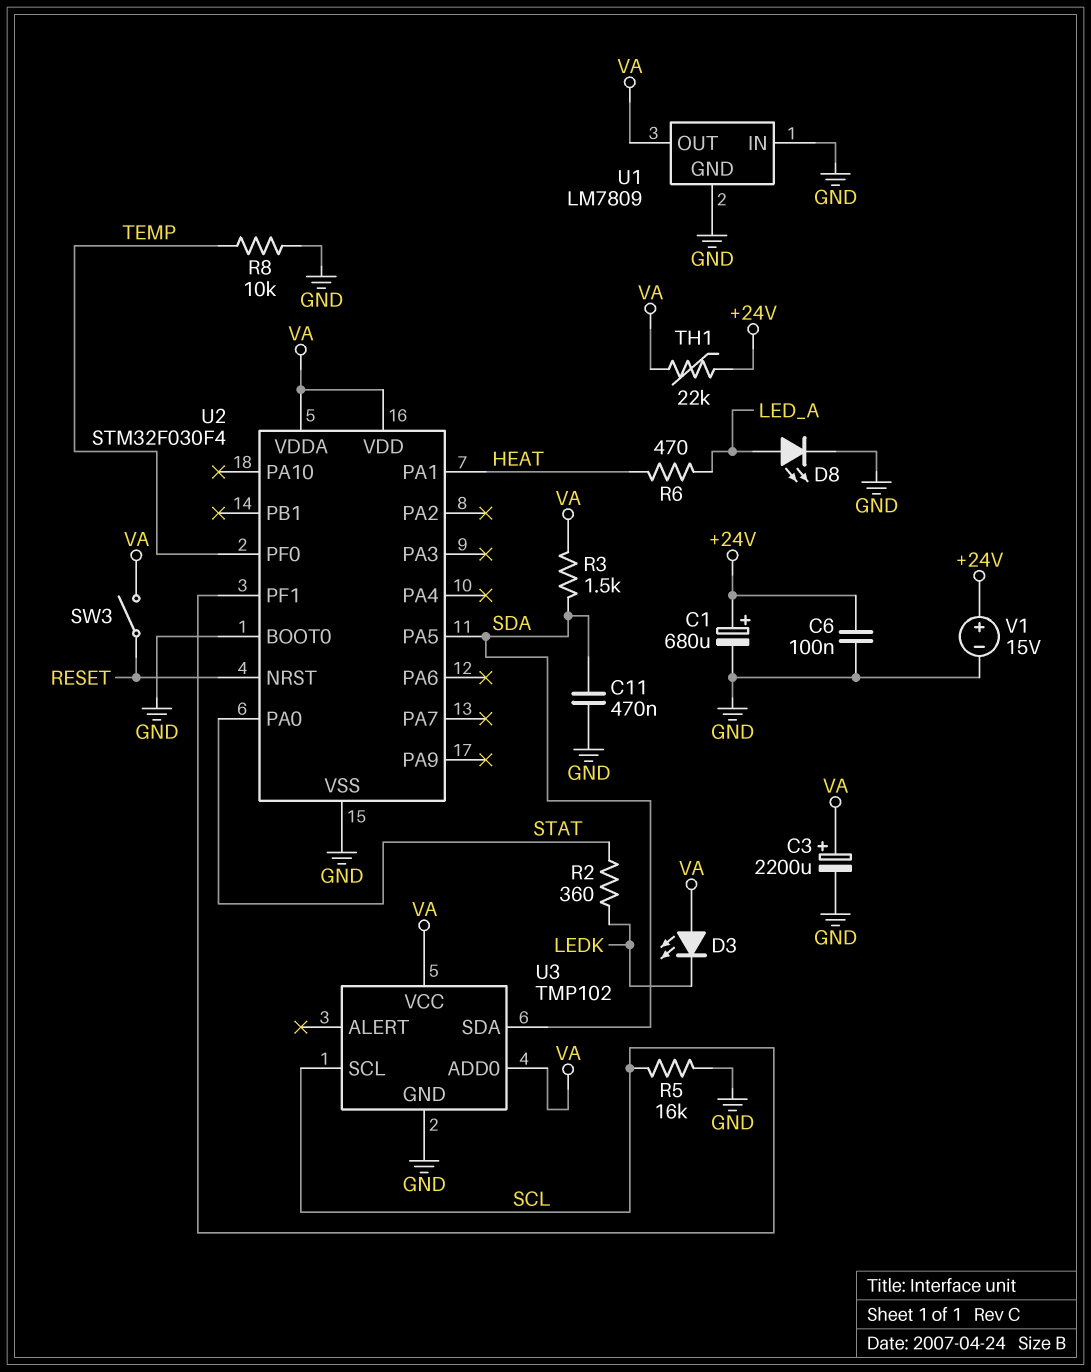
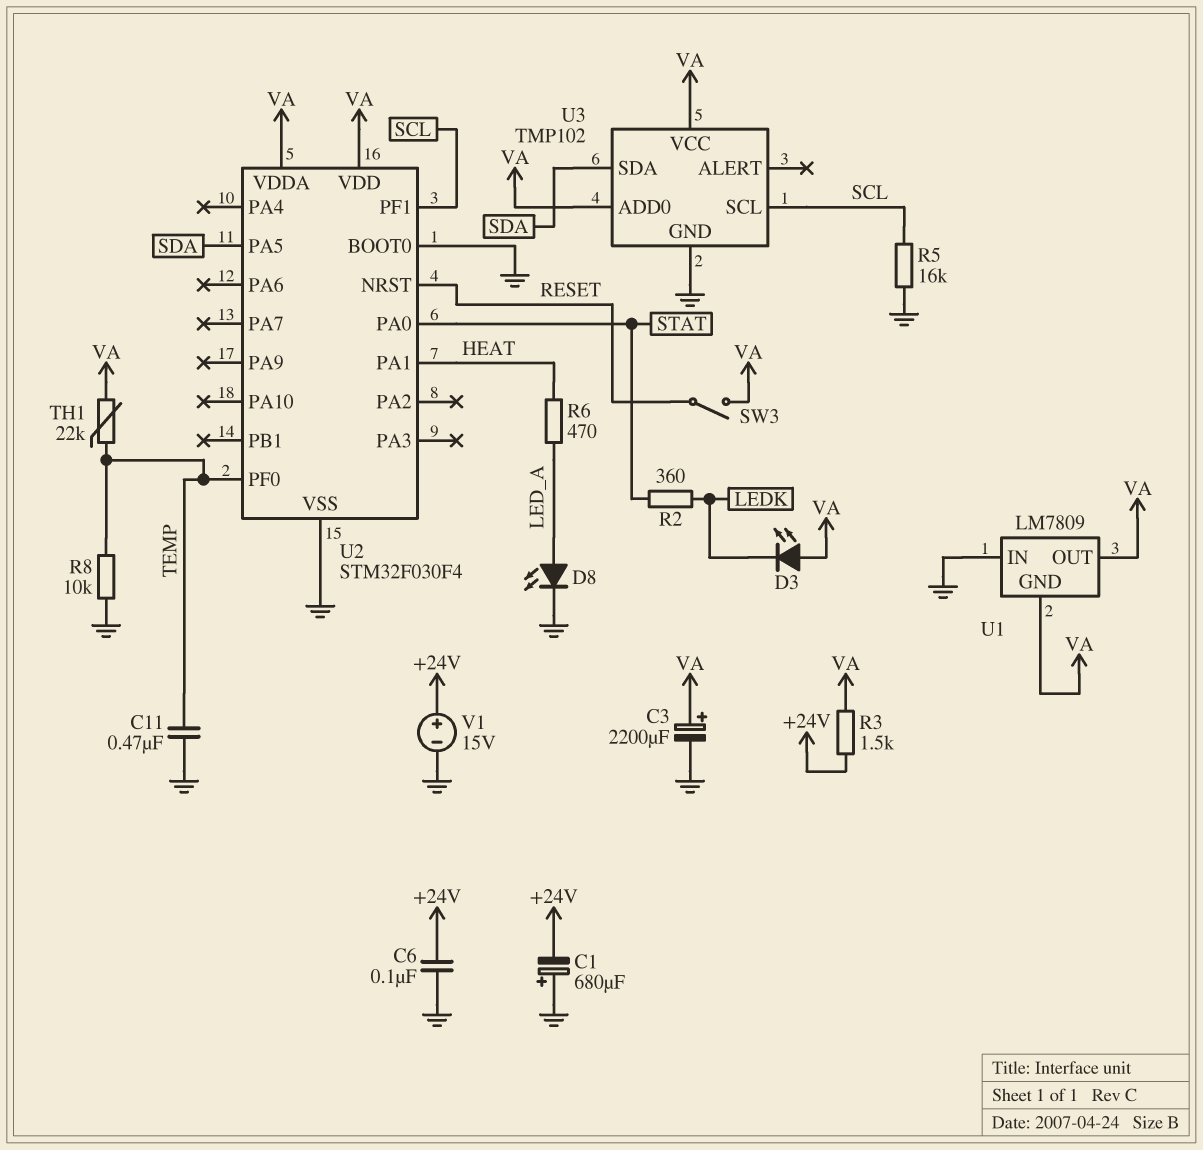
C1: 680uF (plus +24V, minus GND) -> 680uF (plus GND, minus +24V)
C11: 470nF (GND, SDA) -> 470nF (GND, TEMP)
R3: 1.5k (SDA, VA) -> 1.5k (+24V, VA)
TH1: 22k (+24V, VA) -> 22k (TEMP, VA)
U1 pin GND: GND -> VA

